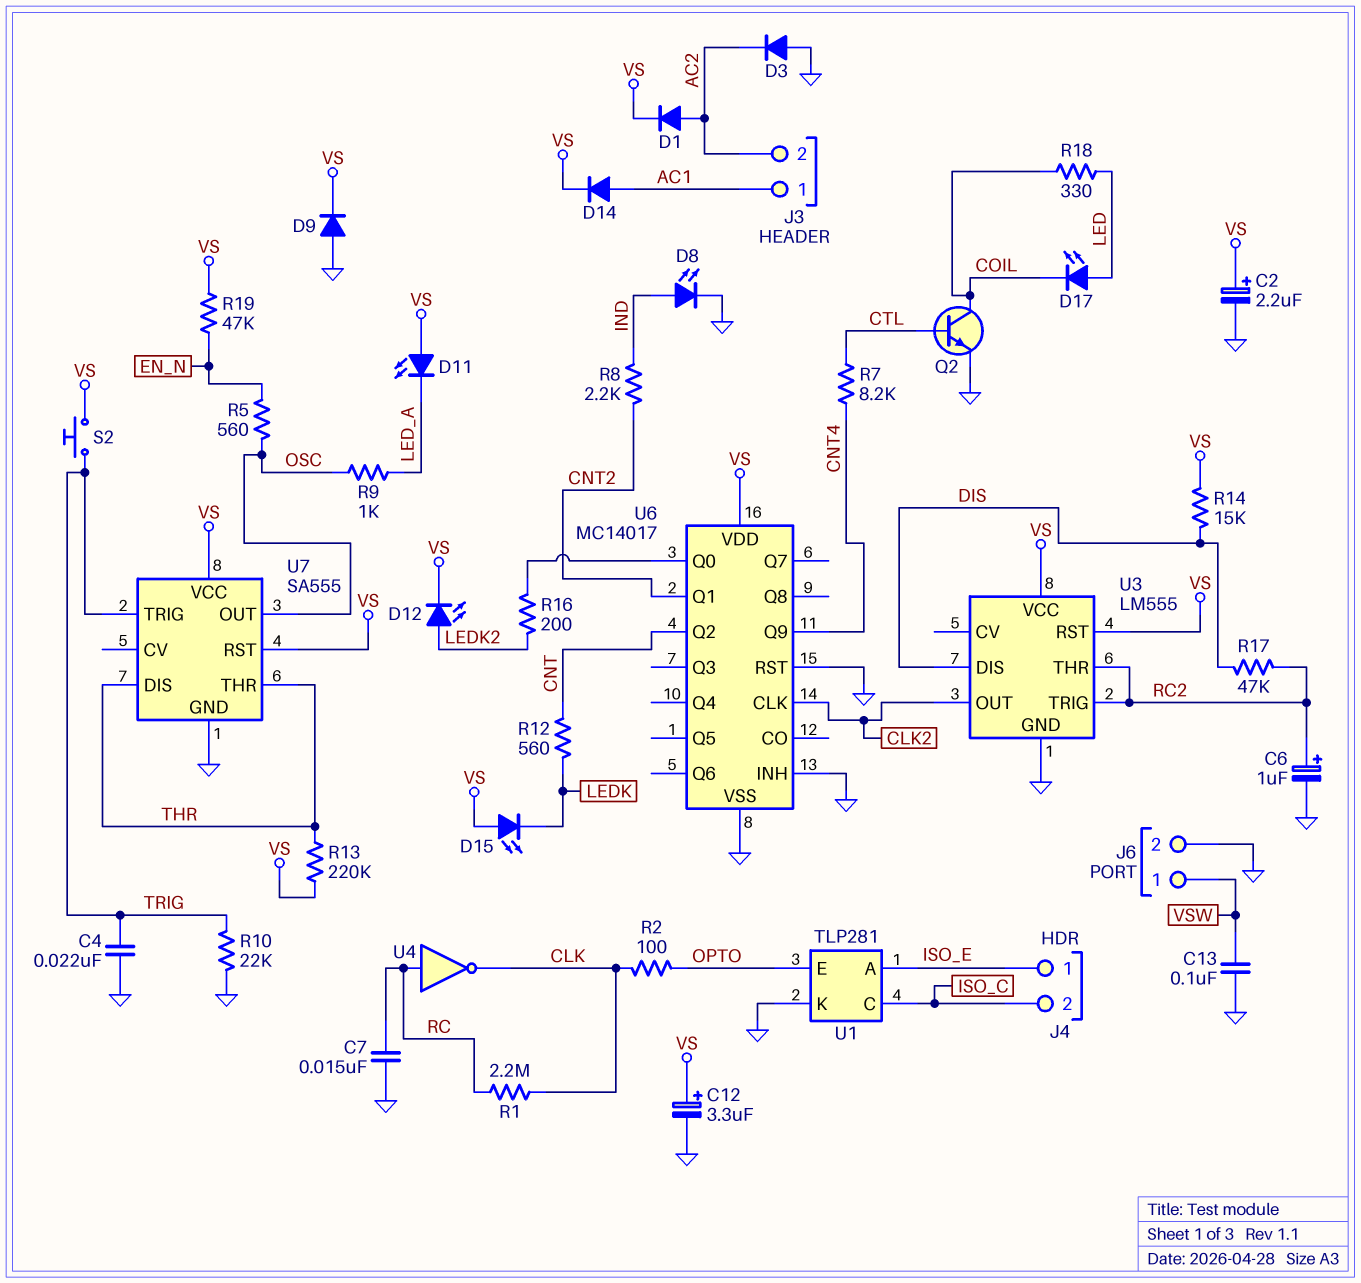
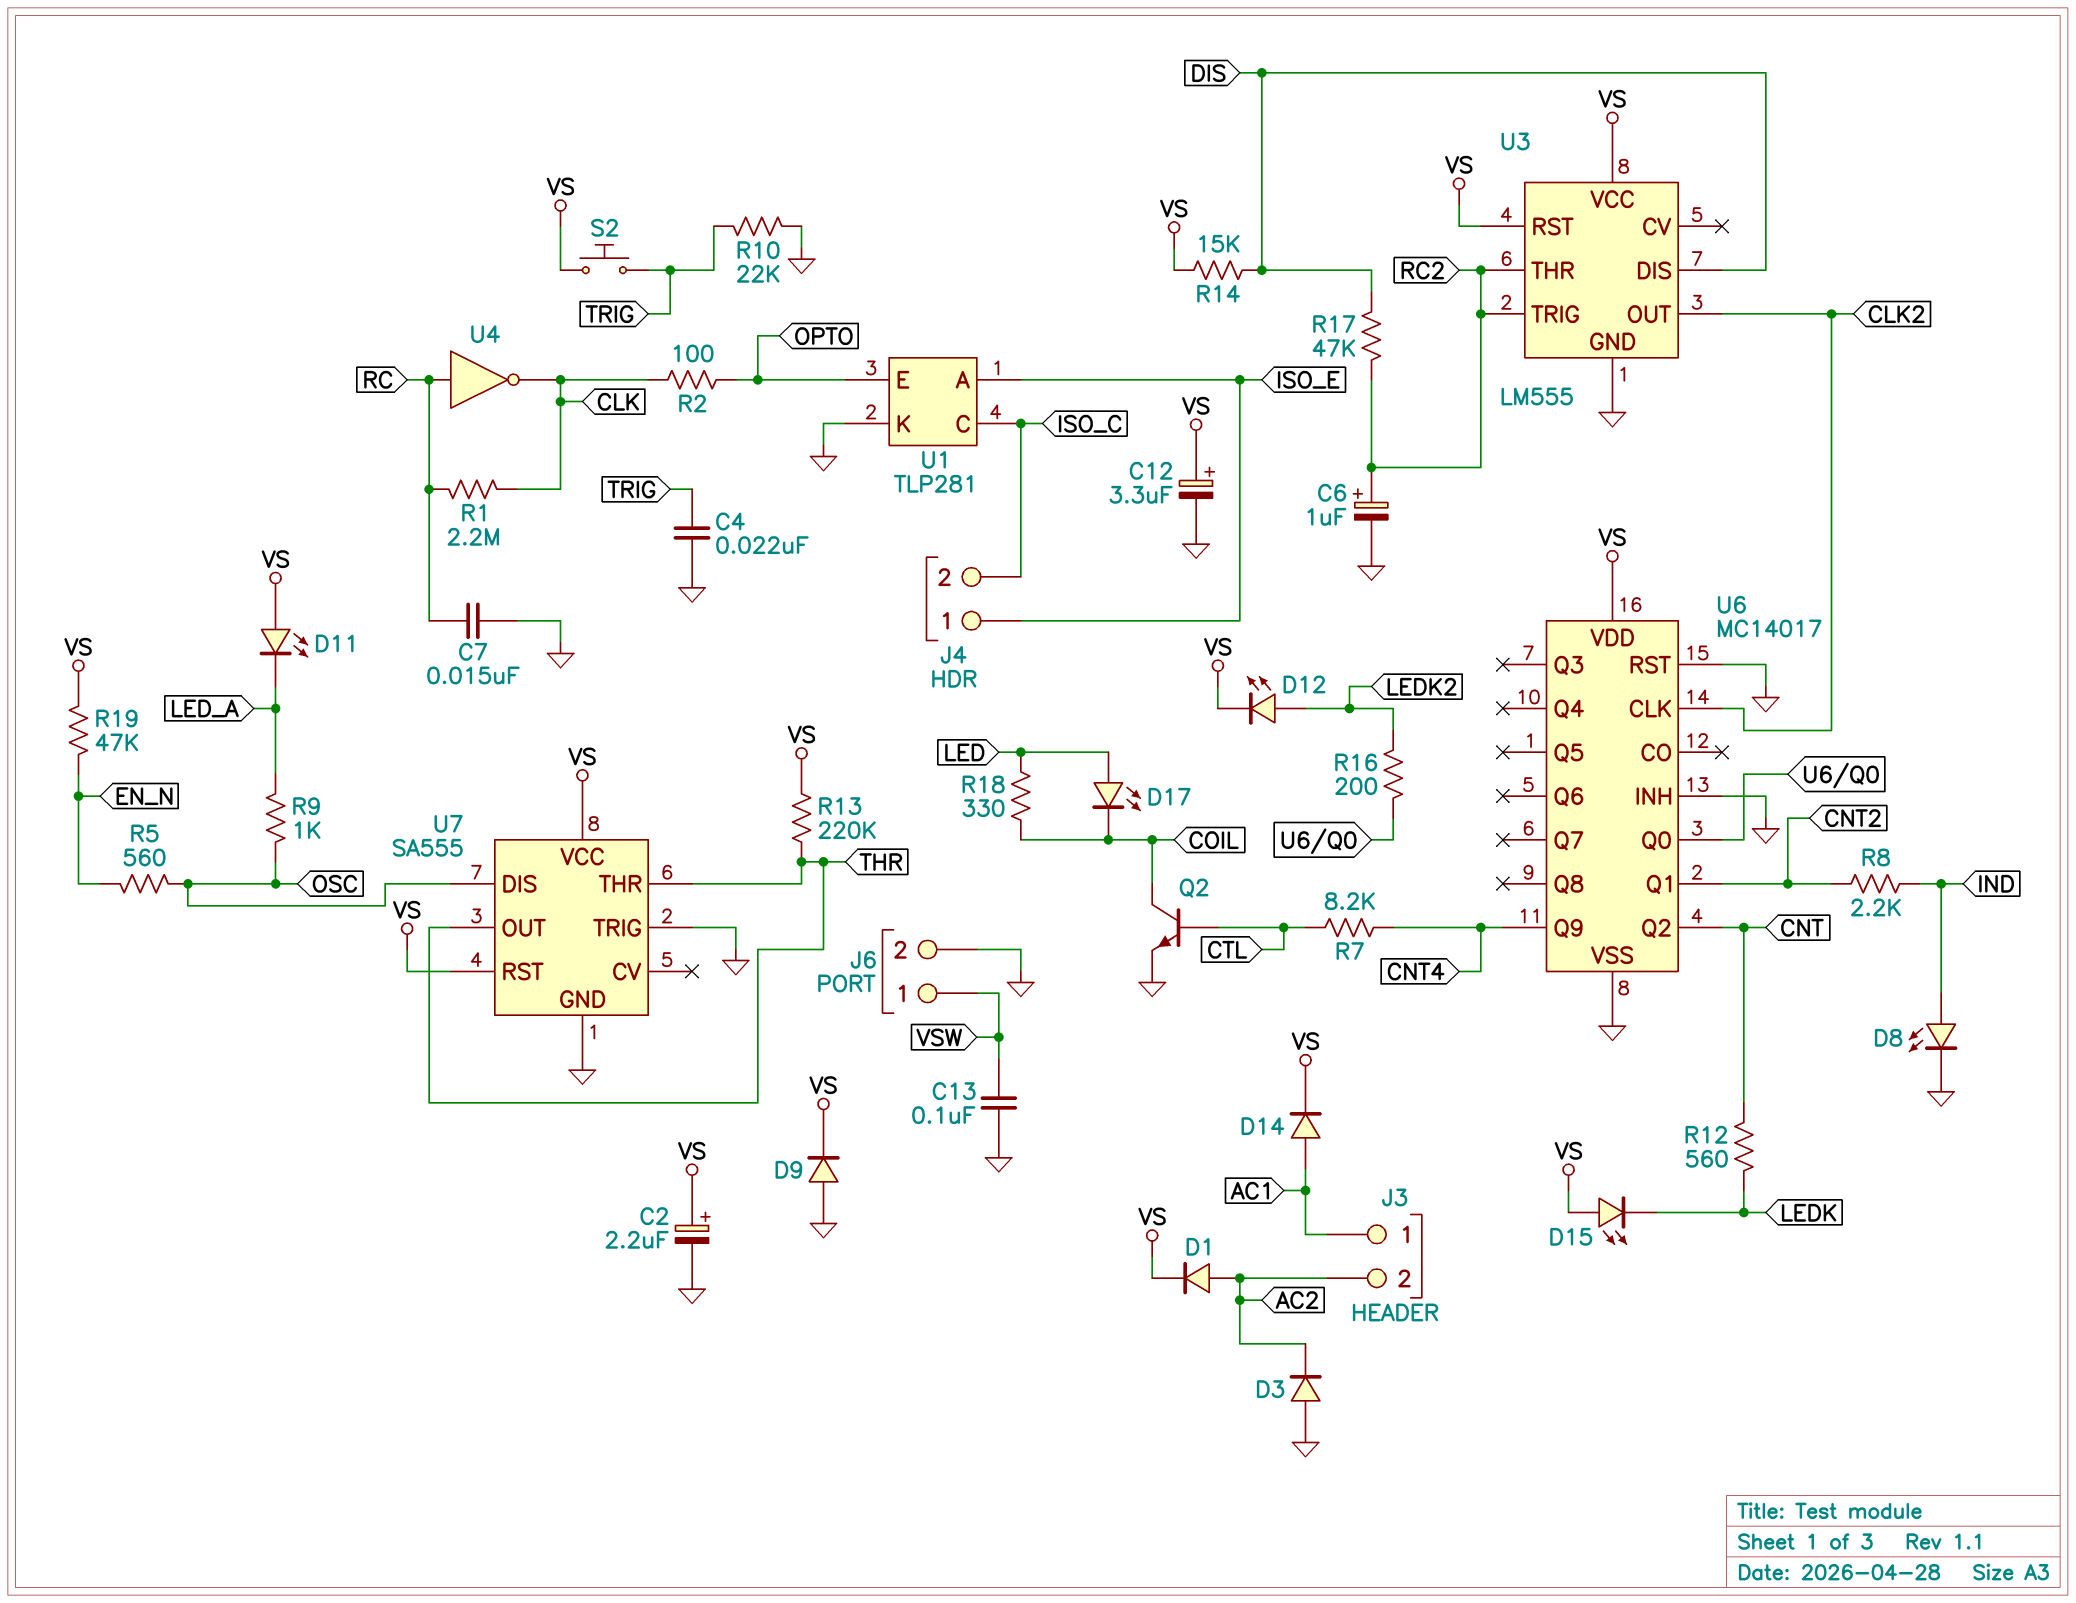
U7 pin DIS: THR -> OSC
U7 pin OUT: OSC -> THR
U7 pin TRIG: TRIG -> GND

